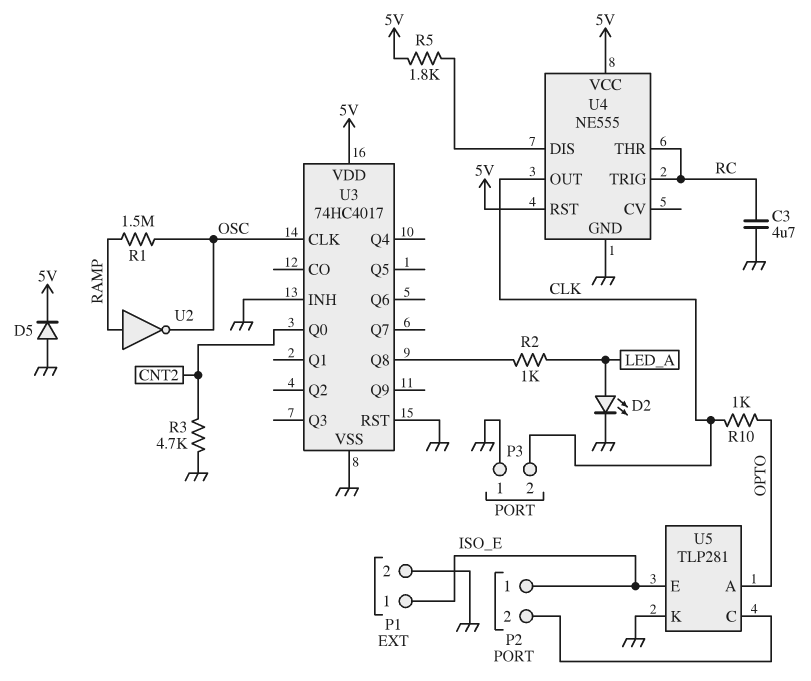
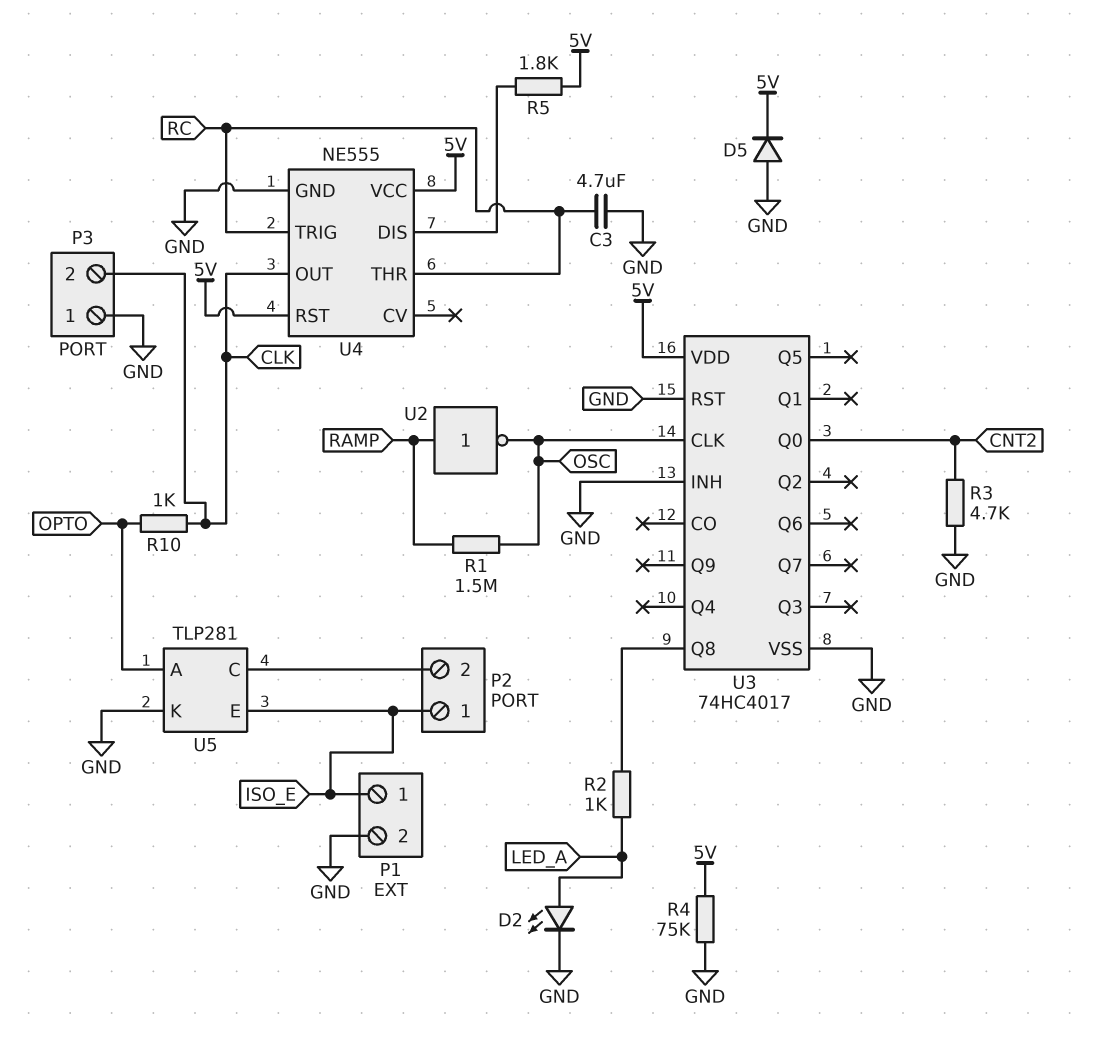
R4: none -> 75k (5V, GND)

